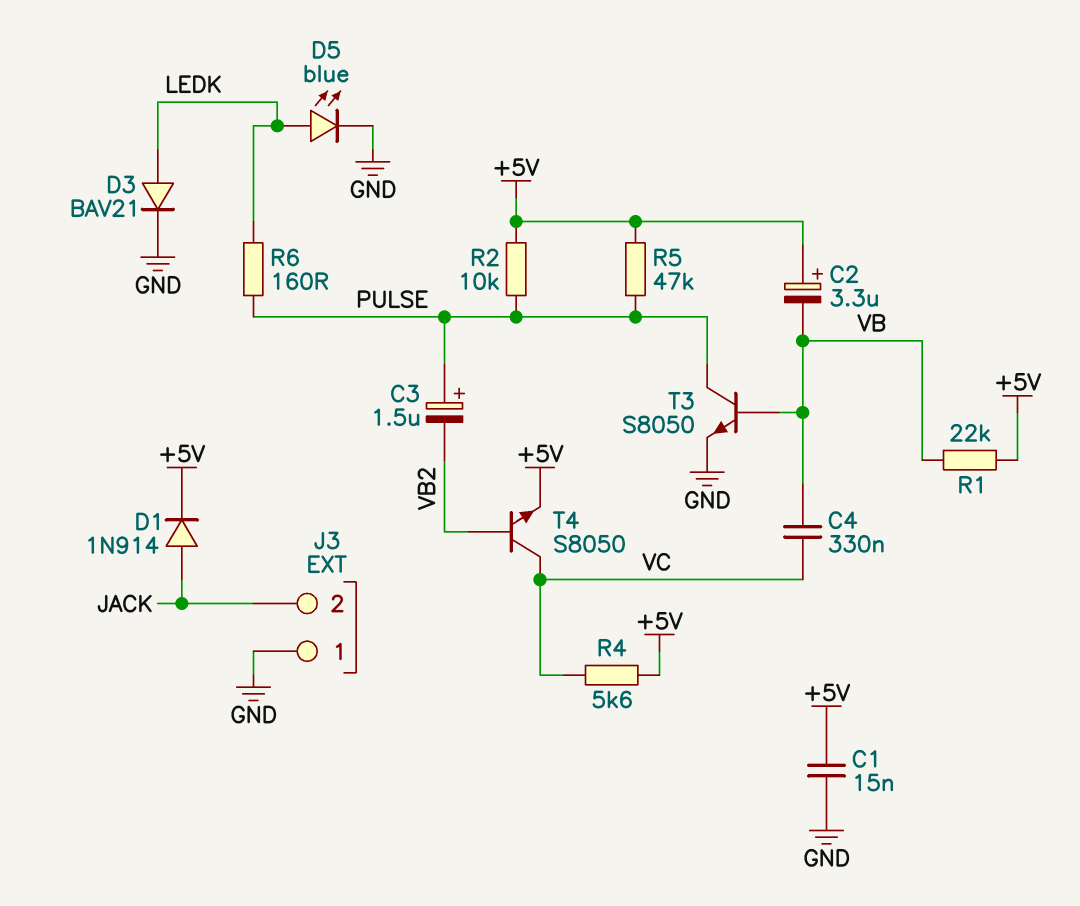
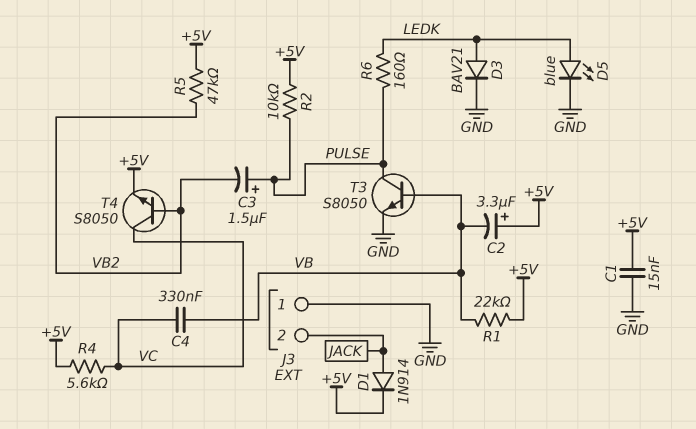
R5: 47k (+5V, PULSE) -> 47k (+5V, VB2)

